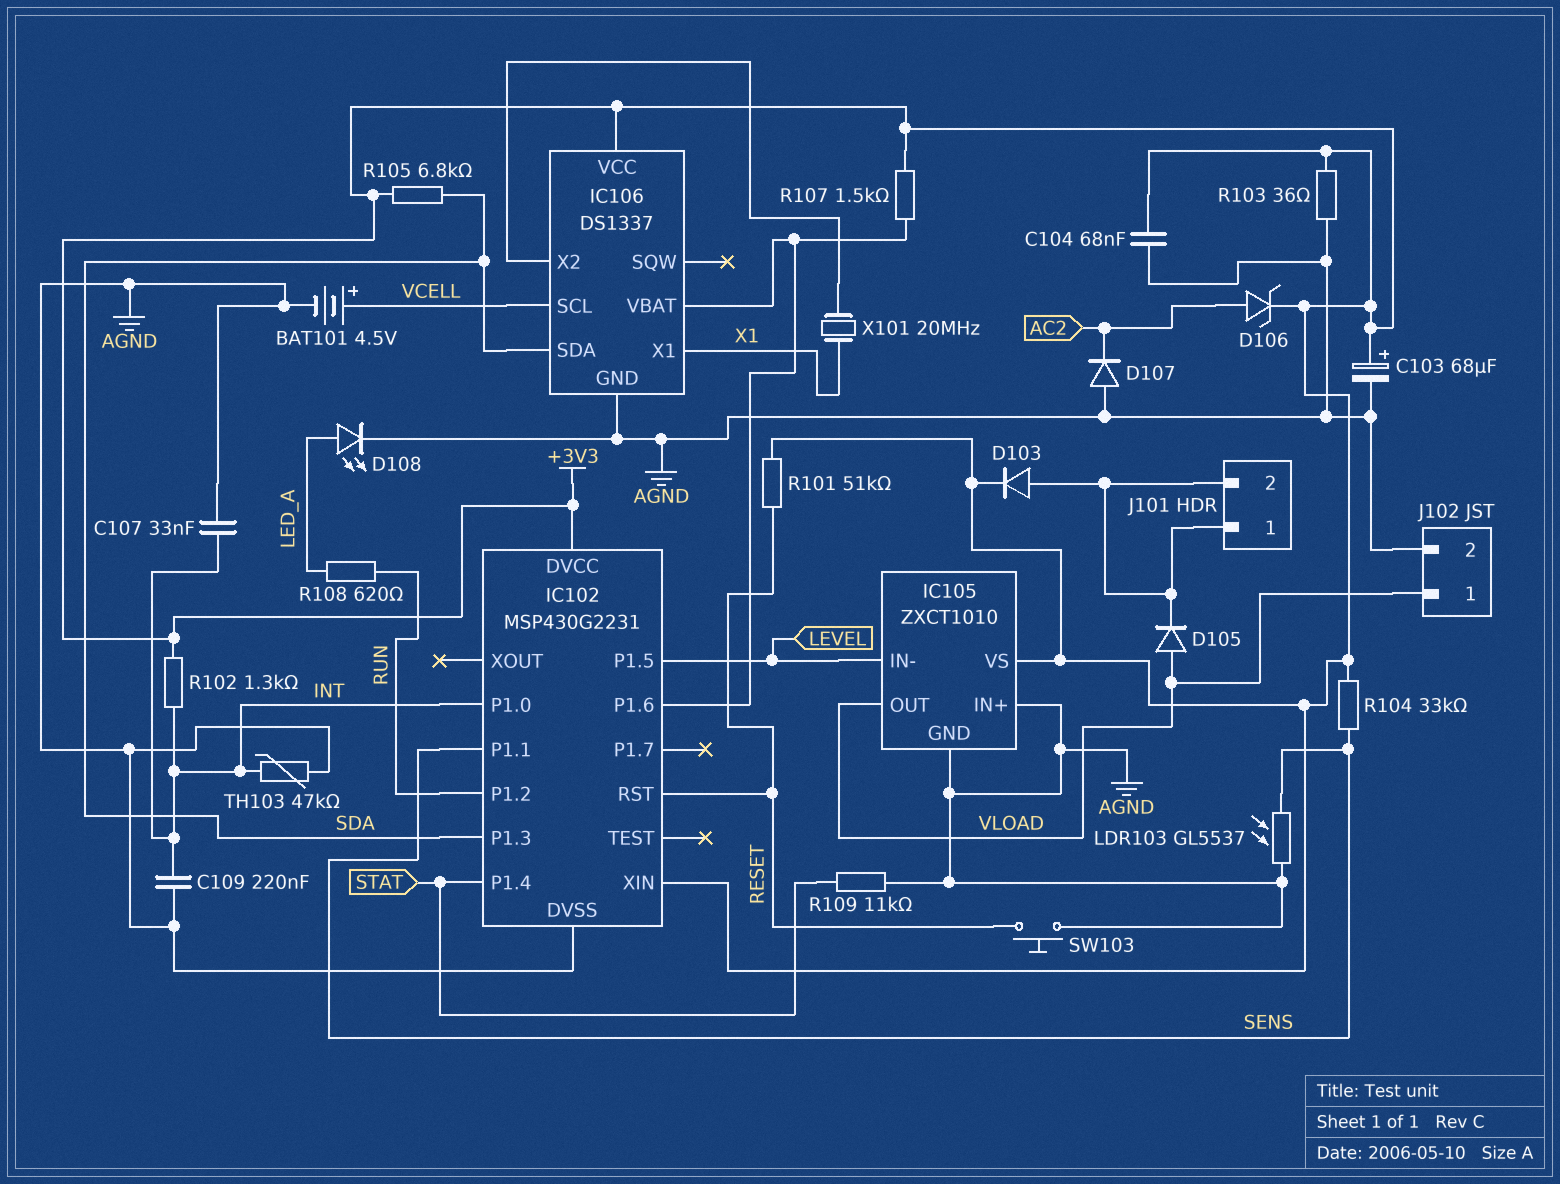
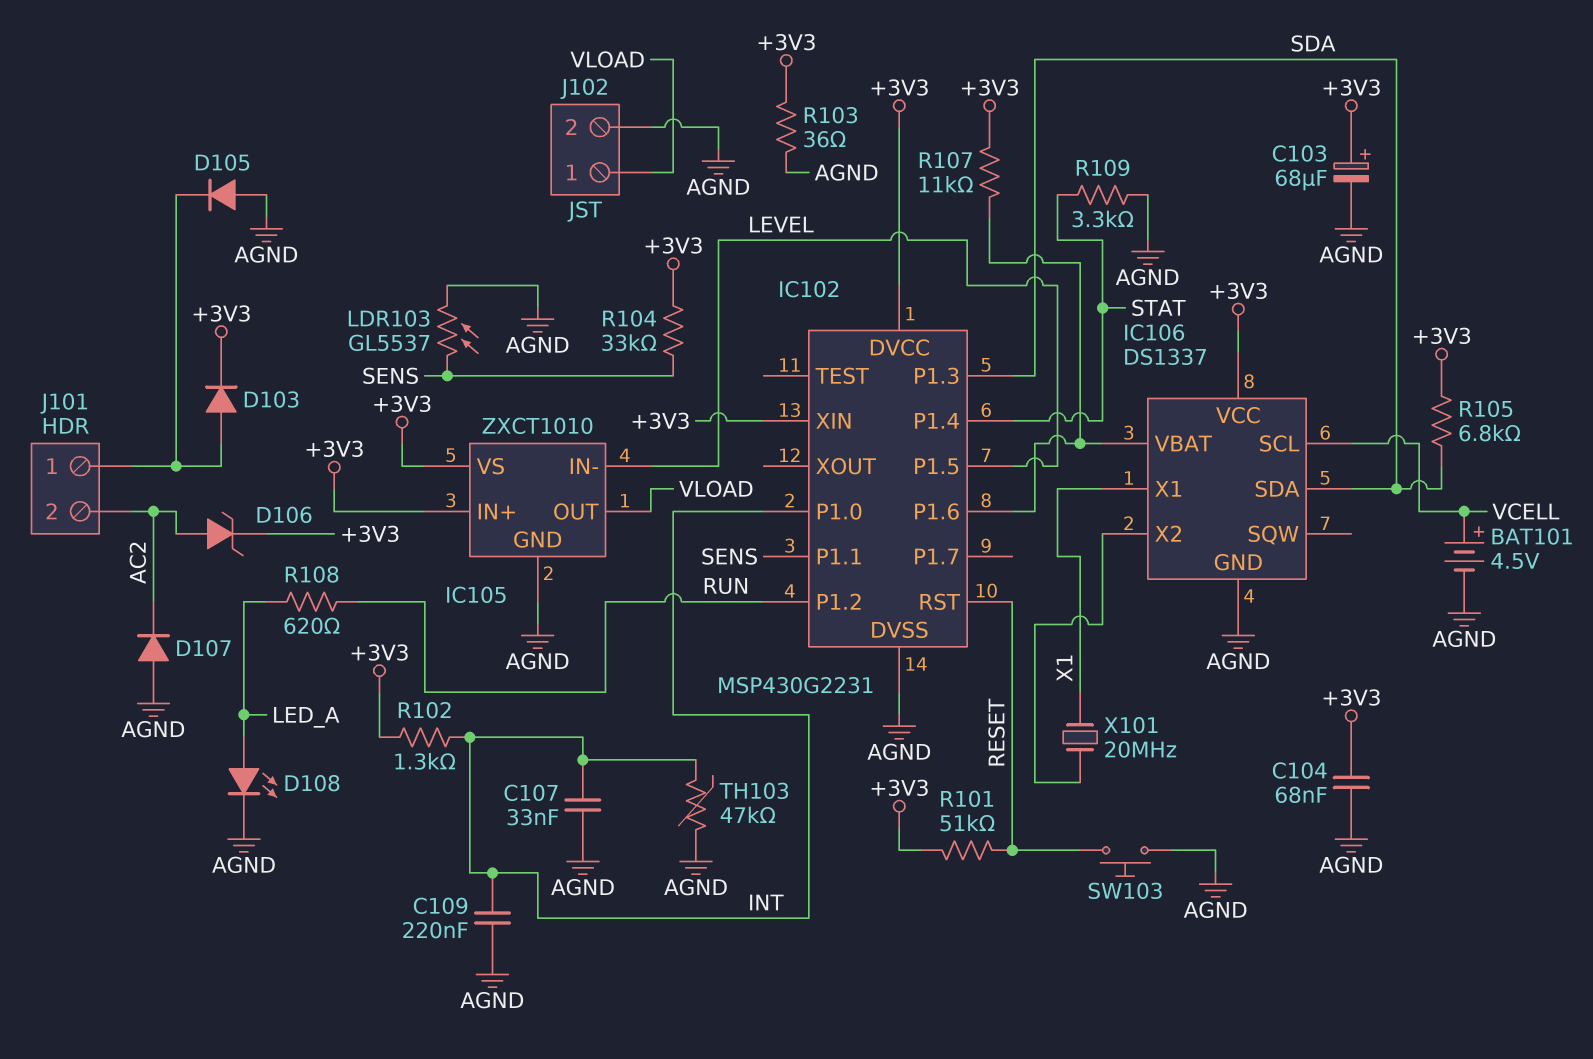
D105: diode (A VLOAD, K J101/1) -> diode (A AGND, K J101/1)
IC105 pin IN+: AGND -> +3V3
J101 pin 2: J101/1 -> AC2
R107: 1.5k (+3V3, IC102/P1.6) -> 11k (+3V3, IC102/P1.6)
R109: 11k (AGND, STAT) -> 3.3k (AGND, STAT)

